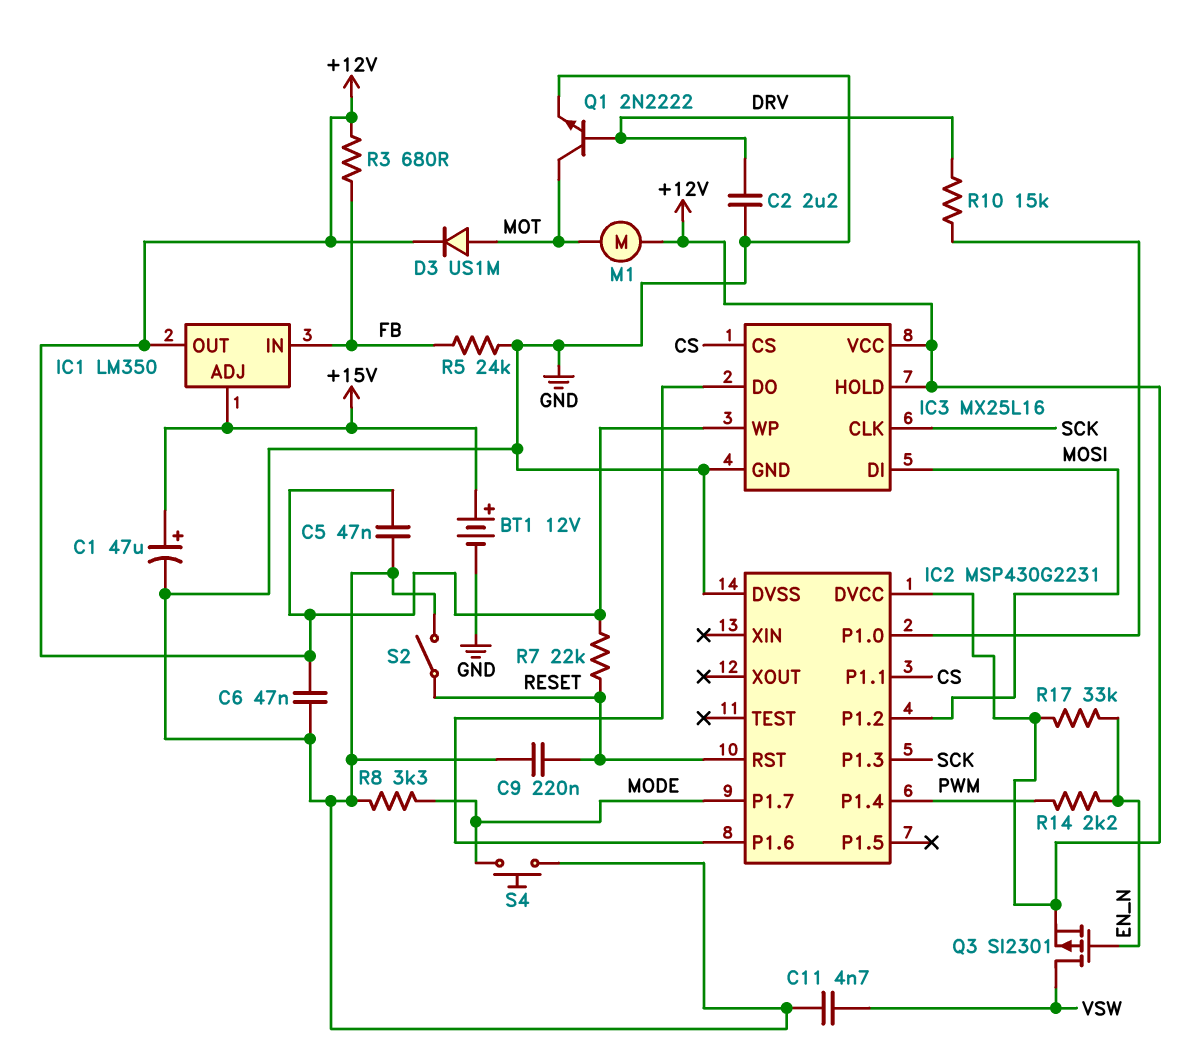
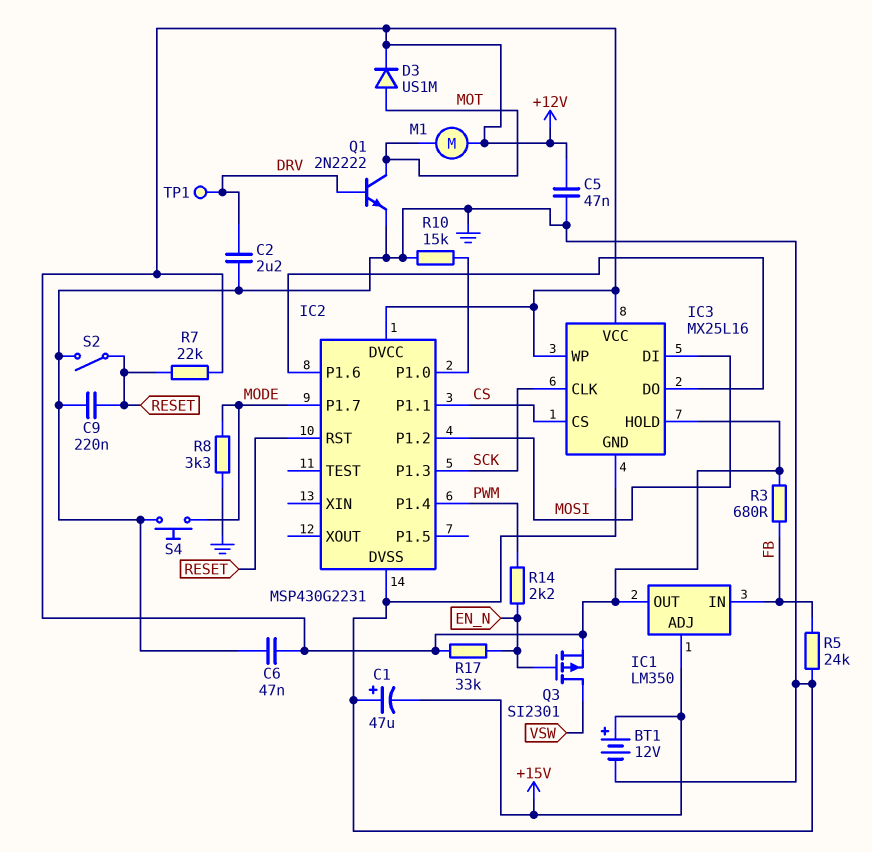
C1: 47uF (plus +15V, minus GND) -> 47uF (plus GND, minus +15V)
C11: 4.7nF (GND, VSW) -> none
R10: 15k (DRV, IC2/P1.0) -> 15k (GND, IC2/P1.0)
TP1: none -> test point (DRV)

